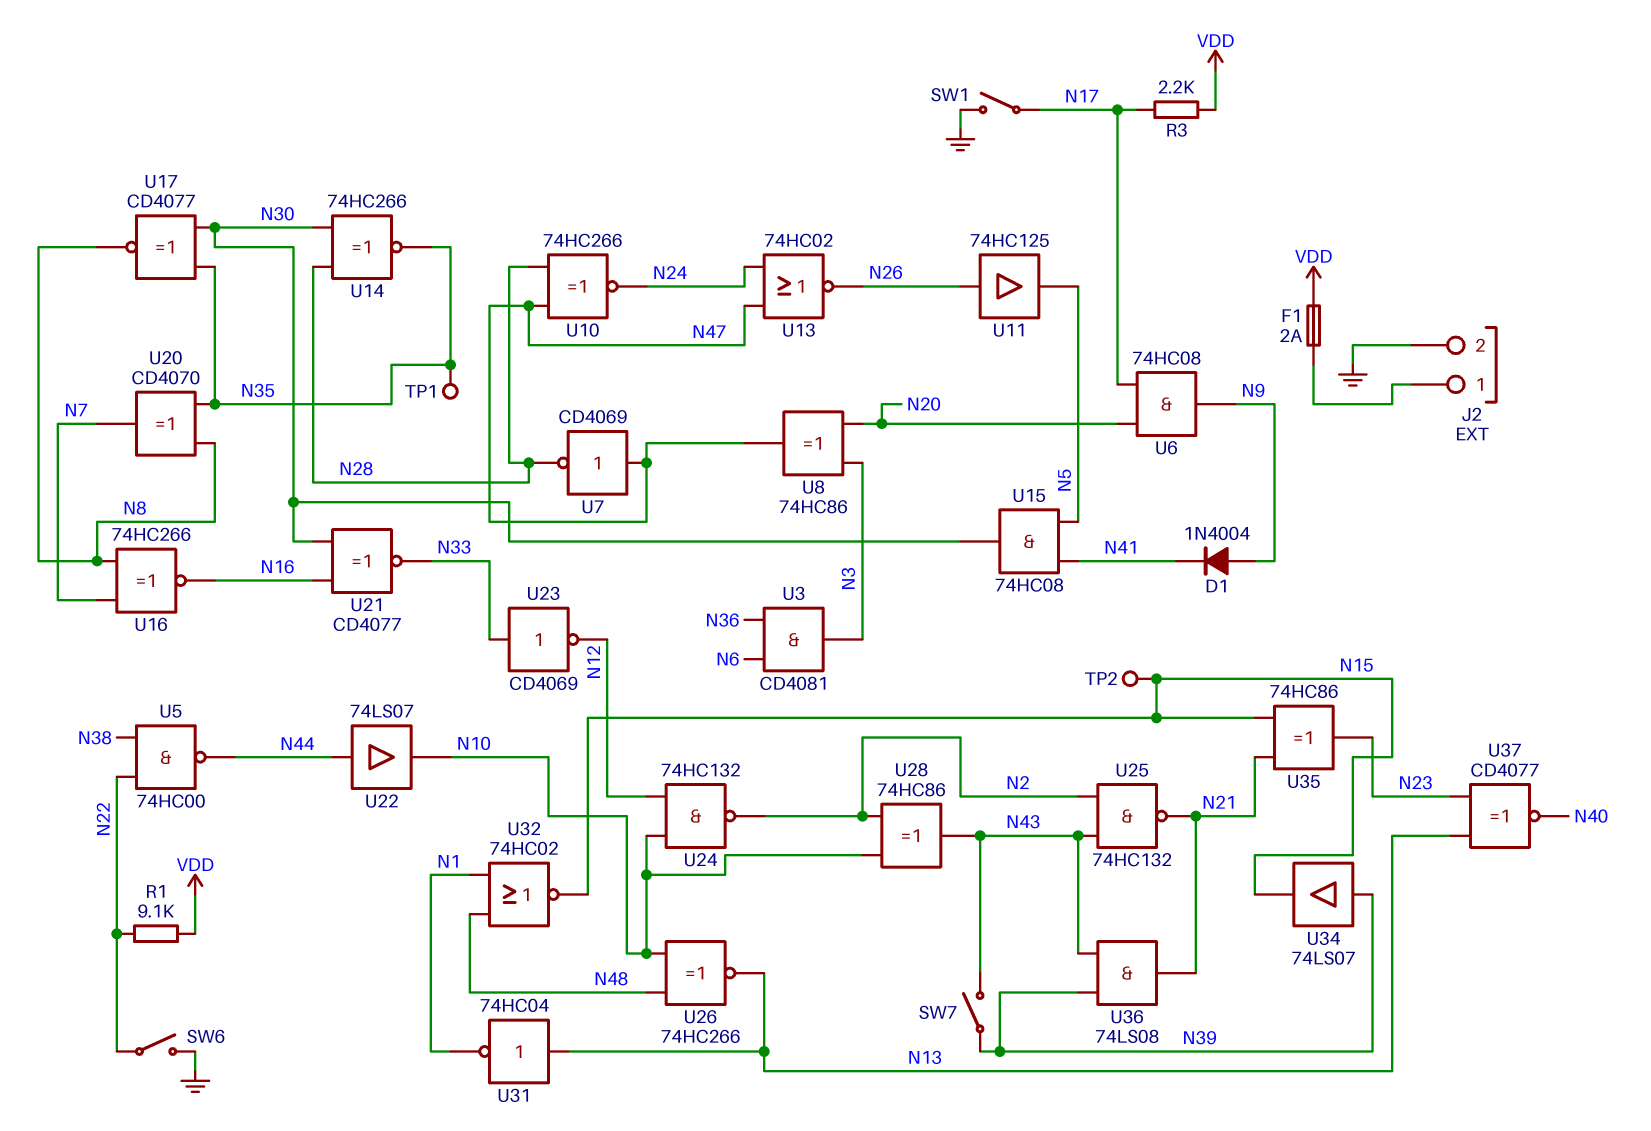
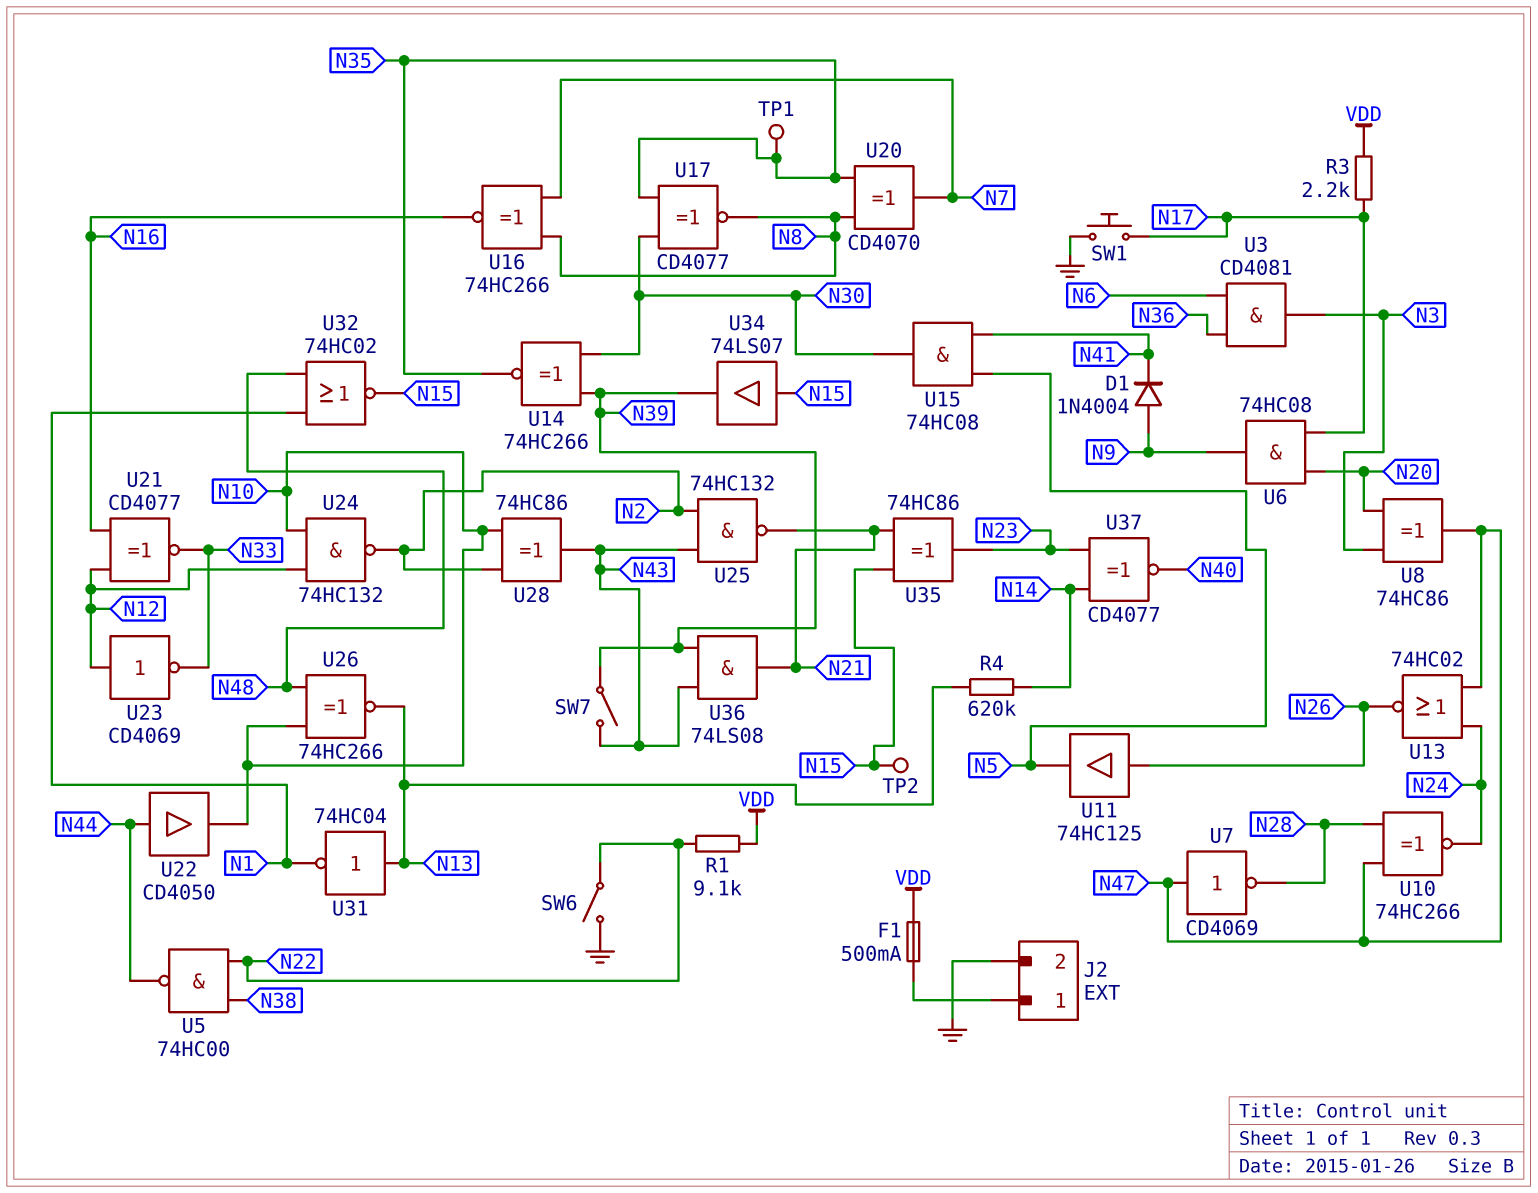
F1: 2A (J2/1, VDD) -> 500mA (J2/1, VDD)
R4: none -> 620k (N13, N14)
SW1: switch (GND, N17) -> button (GND, N17)
U14: XNOR 74HC266 (in N28, in N30, out N35) -> XNOR 74HC266 (in N30, in N39, out N35)
U21: XNOR CD4077 (in N16, in N30, out N33) -> XNOR CD4077 (in N12, in N16, out N33)
U22: buffer 74LS07 (in N44, out N10) -> buffer CD4050 (in N44, out N10)
U23: NOT CD4069 (in N33, out N12) -> NOT CD4069 (in N12, out N33)
U34: buffer 74LS07 (in N39, out N15) -> buffer 74LS07 (in N15, out N39)
U37: XNOR CD4077 (in N13, in N23, out N40) -> XNOR CD4077 (in N14, in N23, out N40)

